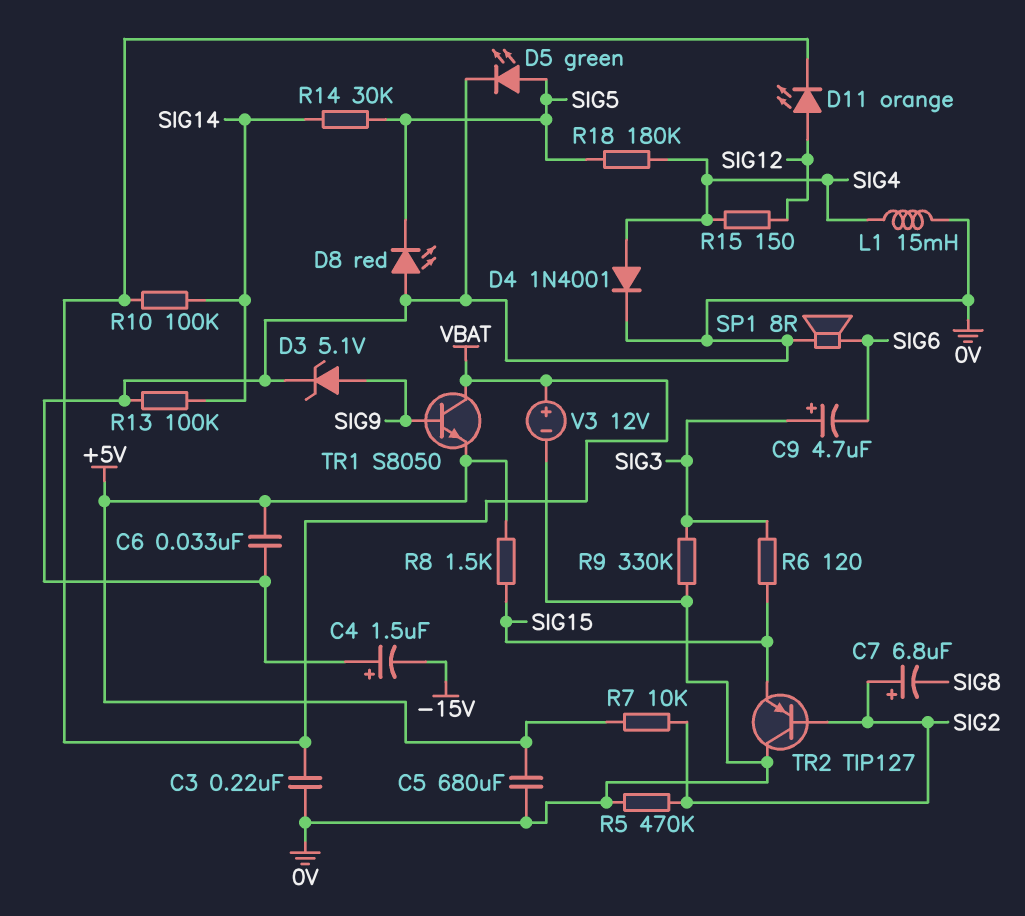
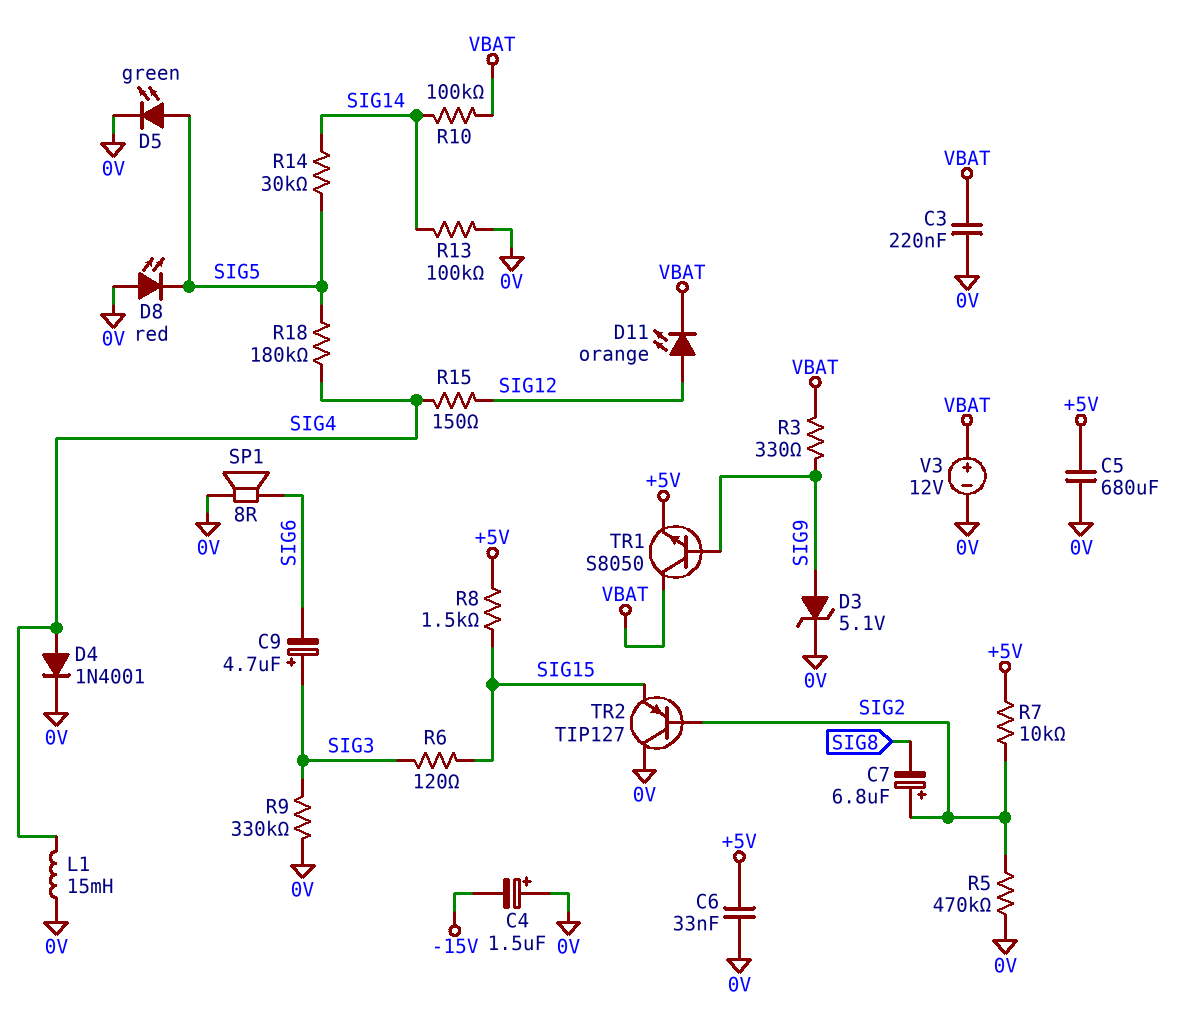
R3: none -> 330 (SIG9, VBAT)

